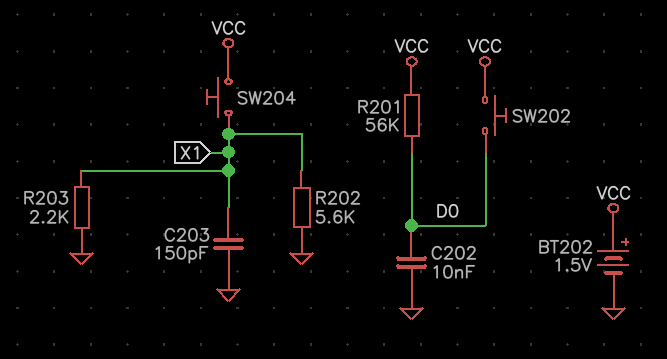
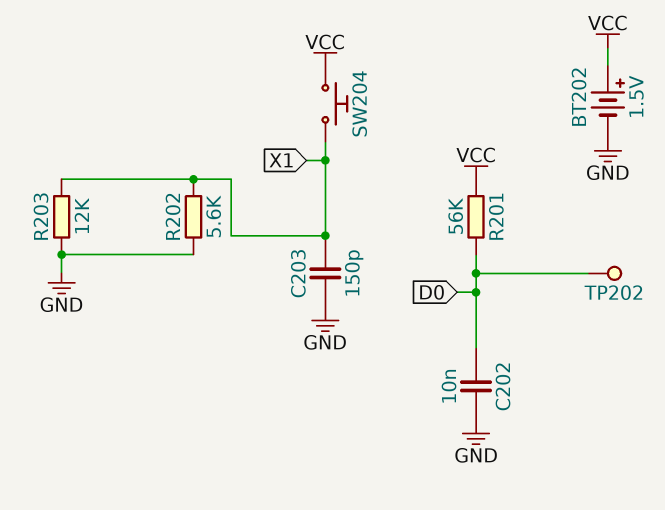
R203: 2.2k (GND, X1) -> 12k (GND, X1)
SW202: button (D0, VCC) -> none
TP202: none -> test point (D0)

